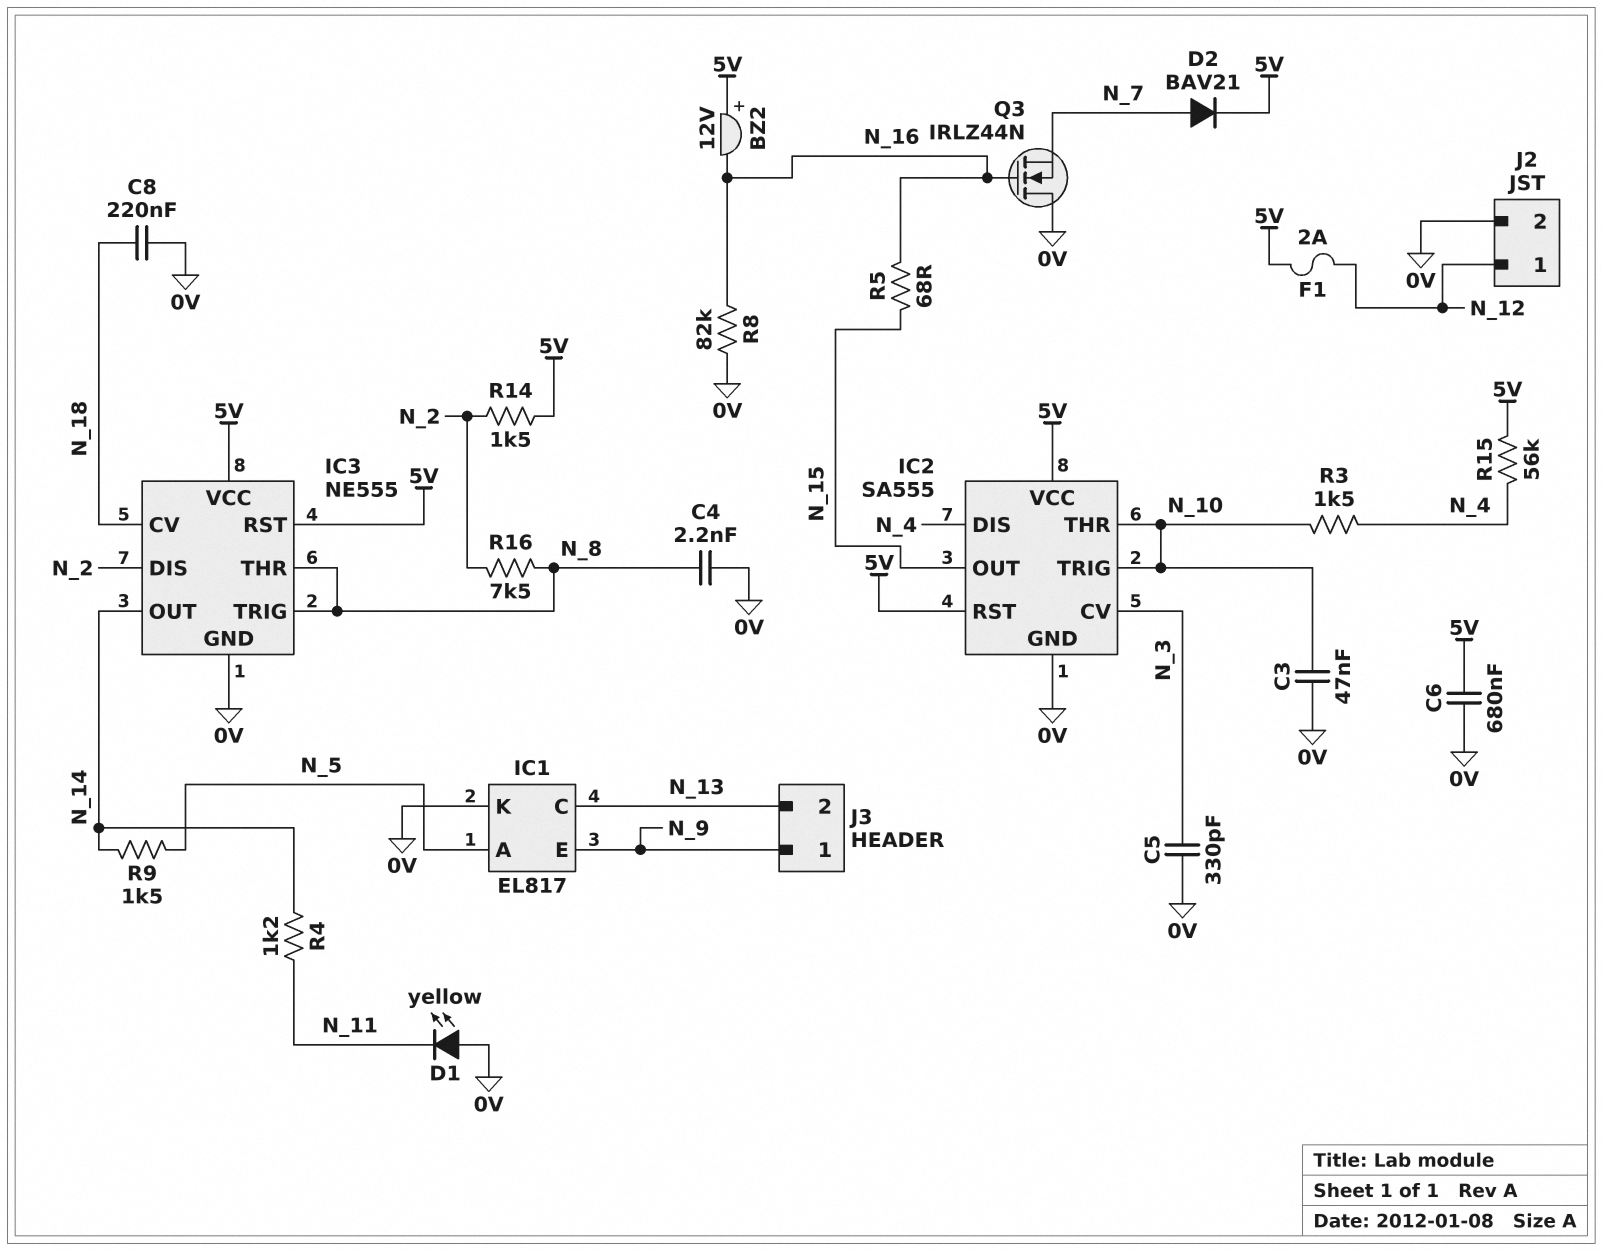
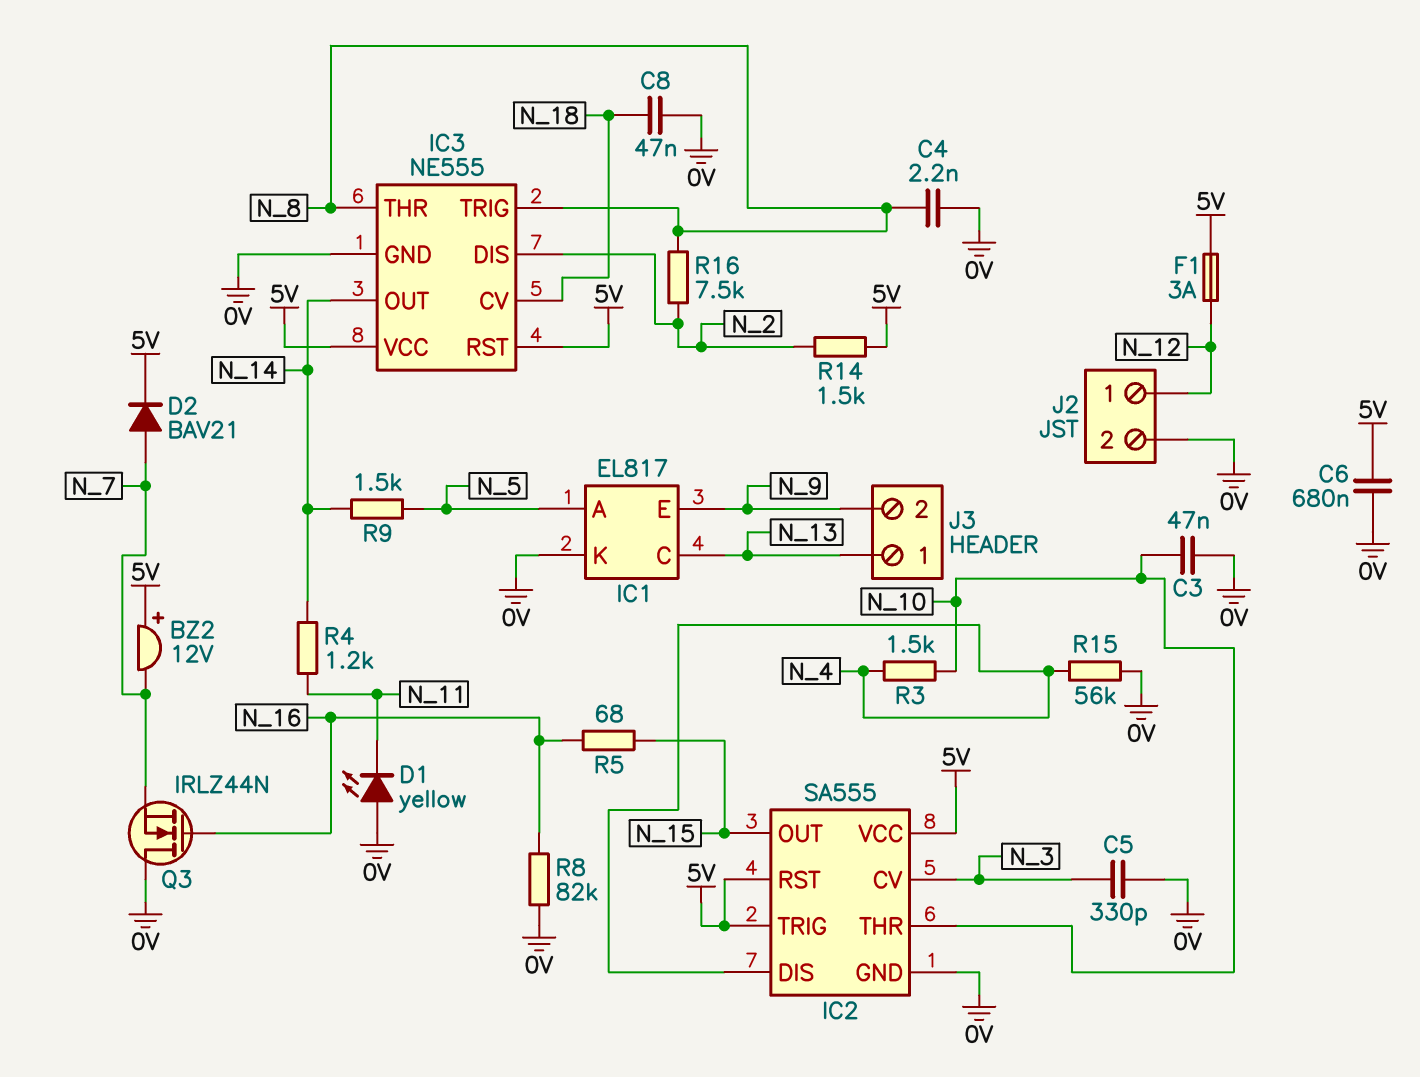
BZ2: buzzer 12V (plus 5V, minus N_16) -> buzzer 12V (plus 5V, minus N_7)
C8: 220nF (0V, N_18) -> 47nF (0V, N_18)
F1: 2A (5V, N_12) -> 3A (5V, N_12)
IC2 pin TRIG: N_10 -> 5V
J3 pin 1: N_9 -> N_13
J3 pin 2: N_13 -> N_9
R15: 56k (5V, N_4) -> 56k (0V, N_4)

